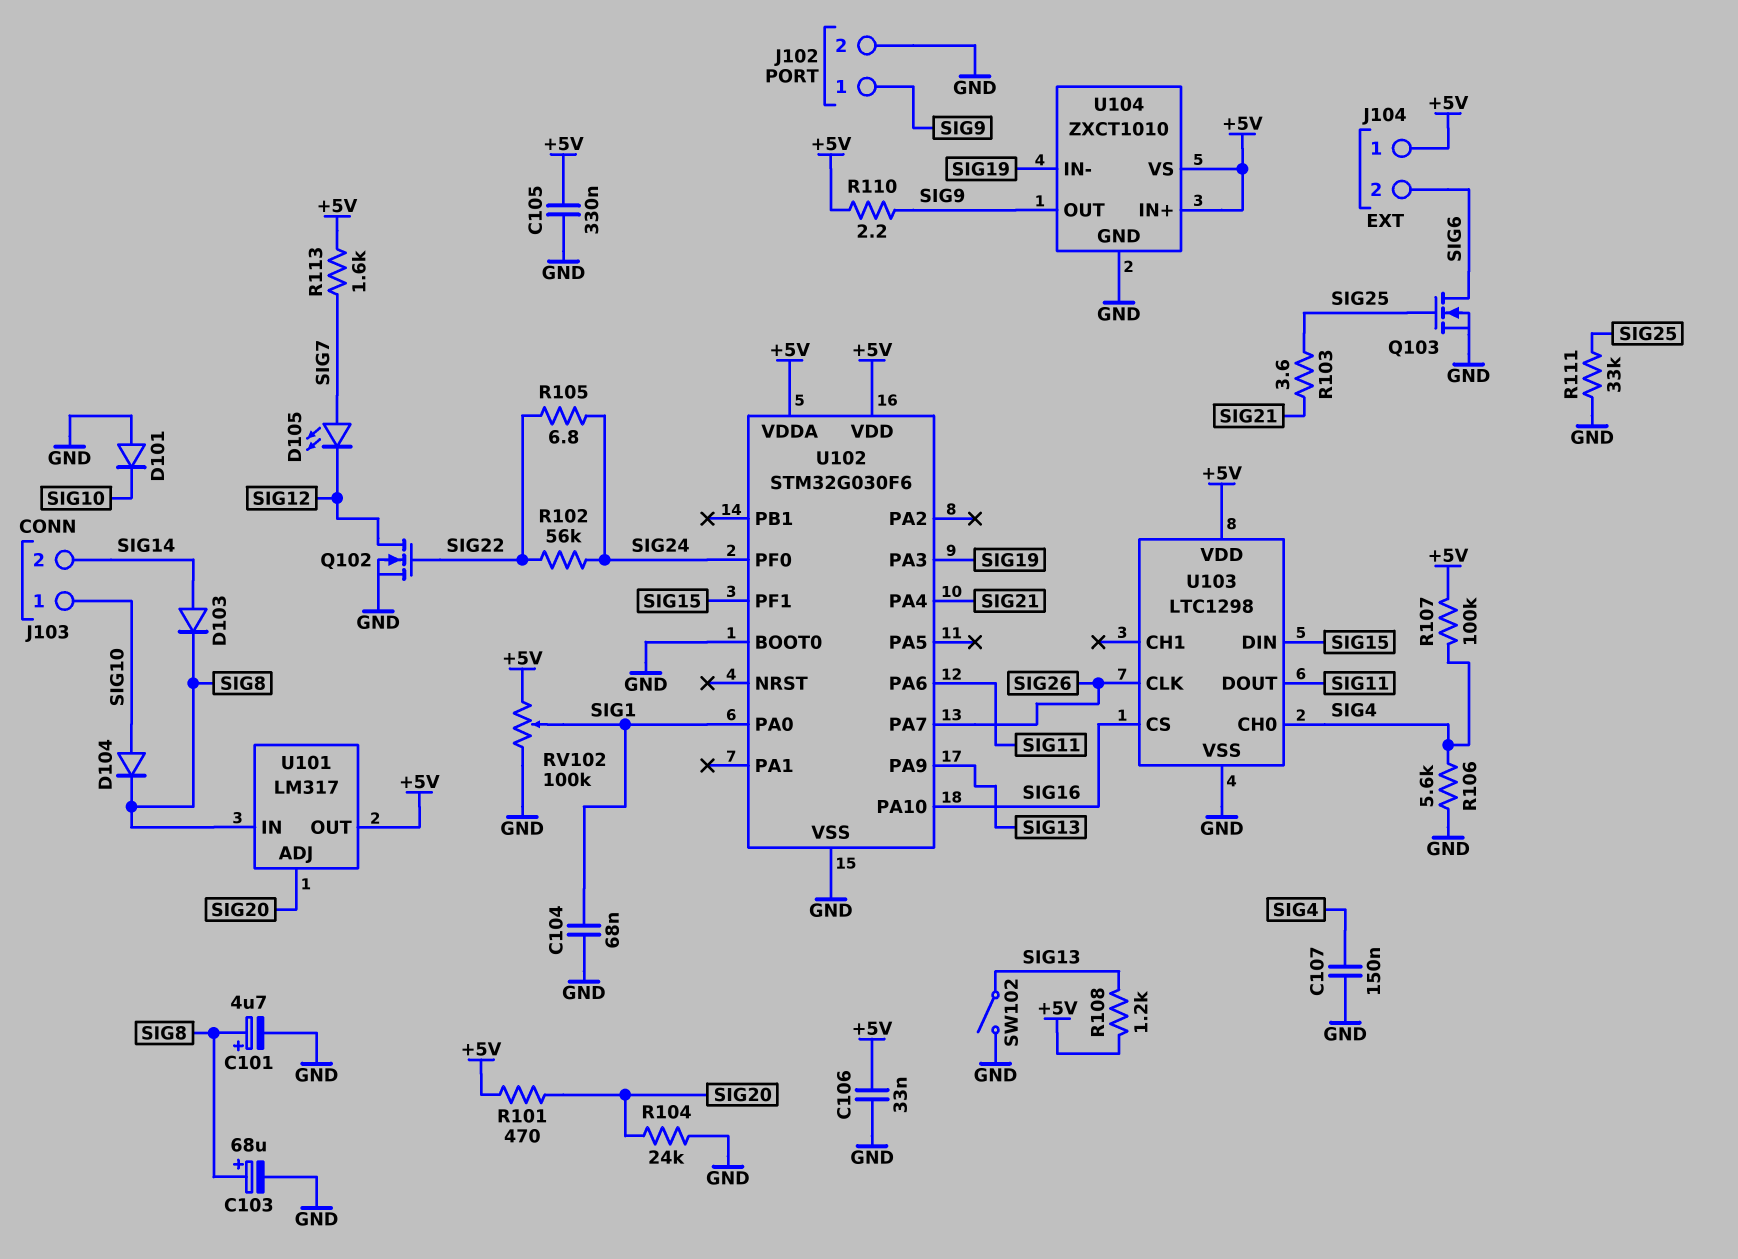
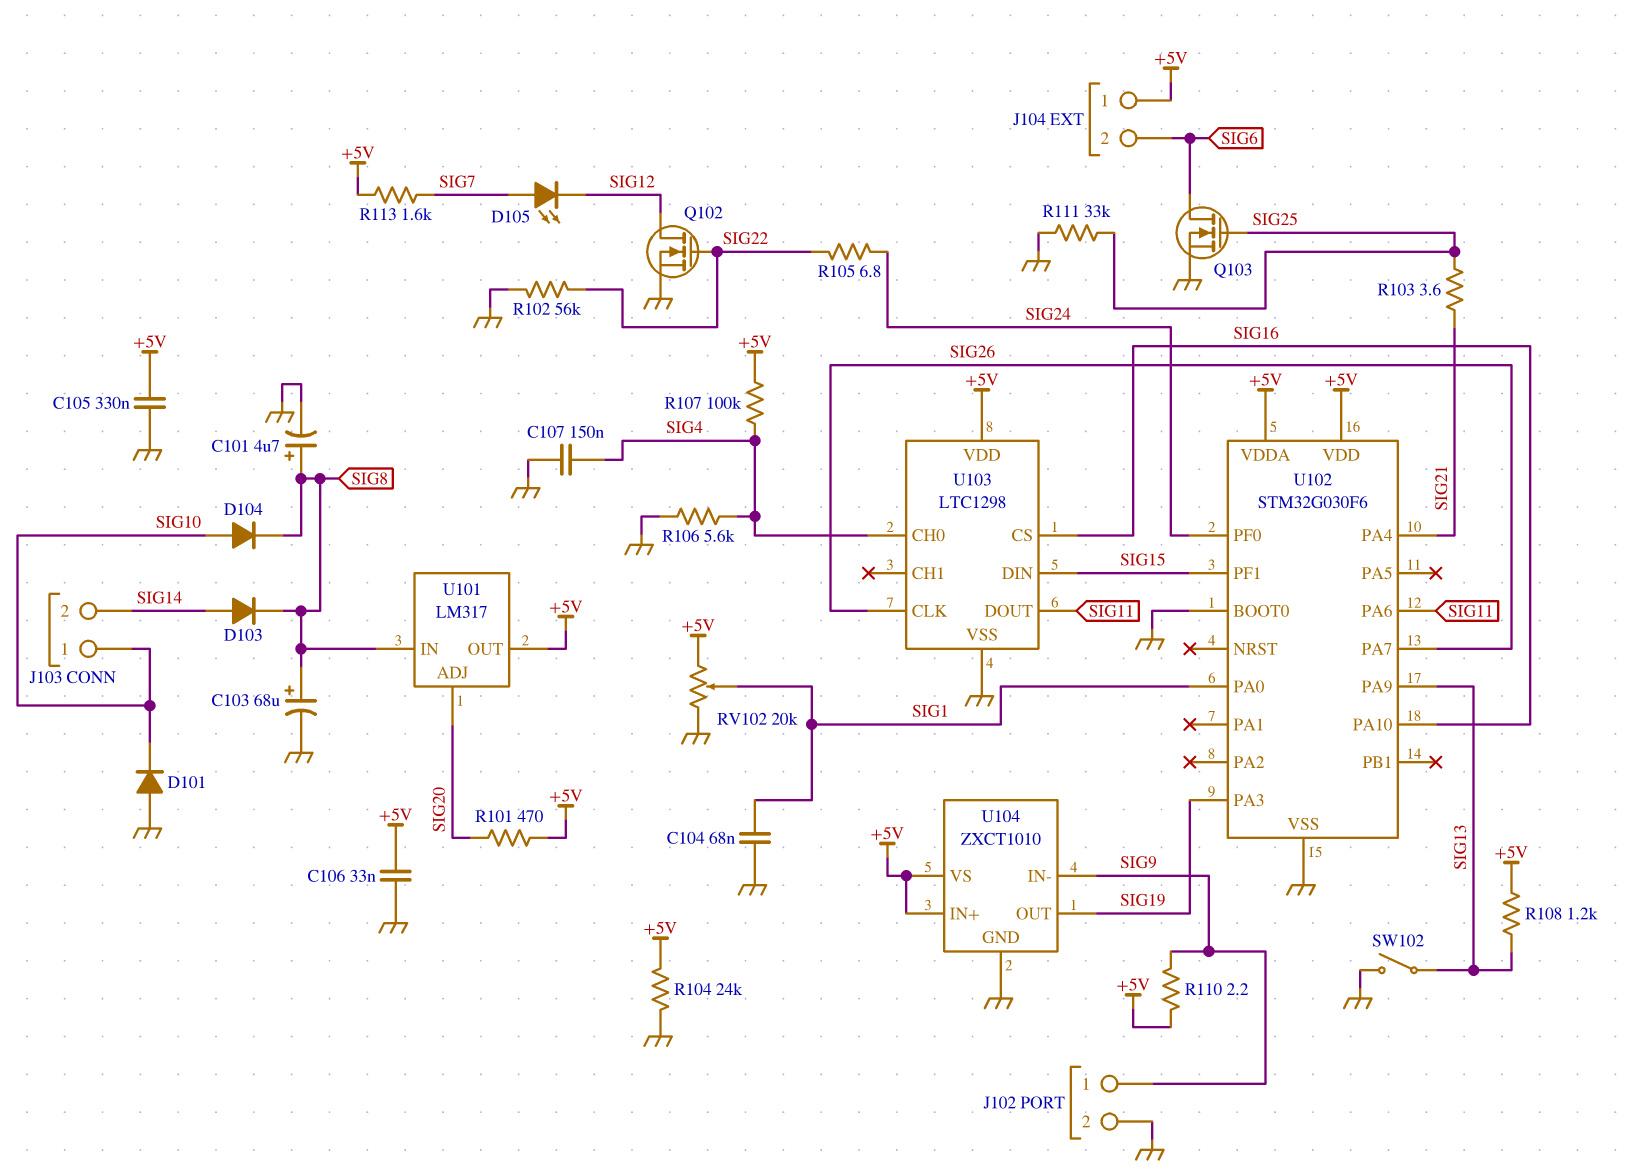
R102: 56k (SIG22, SIG24) -> 56k (GND, SIG22)
R104: 24k (GND, SIG20) -> 24k (+5V, GND)
RV102: 100k (+5V, GND, wiper SIG1) -> 20k (+5V, GND, wiper SIG1)
U104 pin IN-: SIG19 -> SIG9
U104 pin OUT: SIG9 -> SIG19

